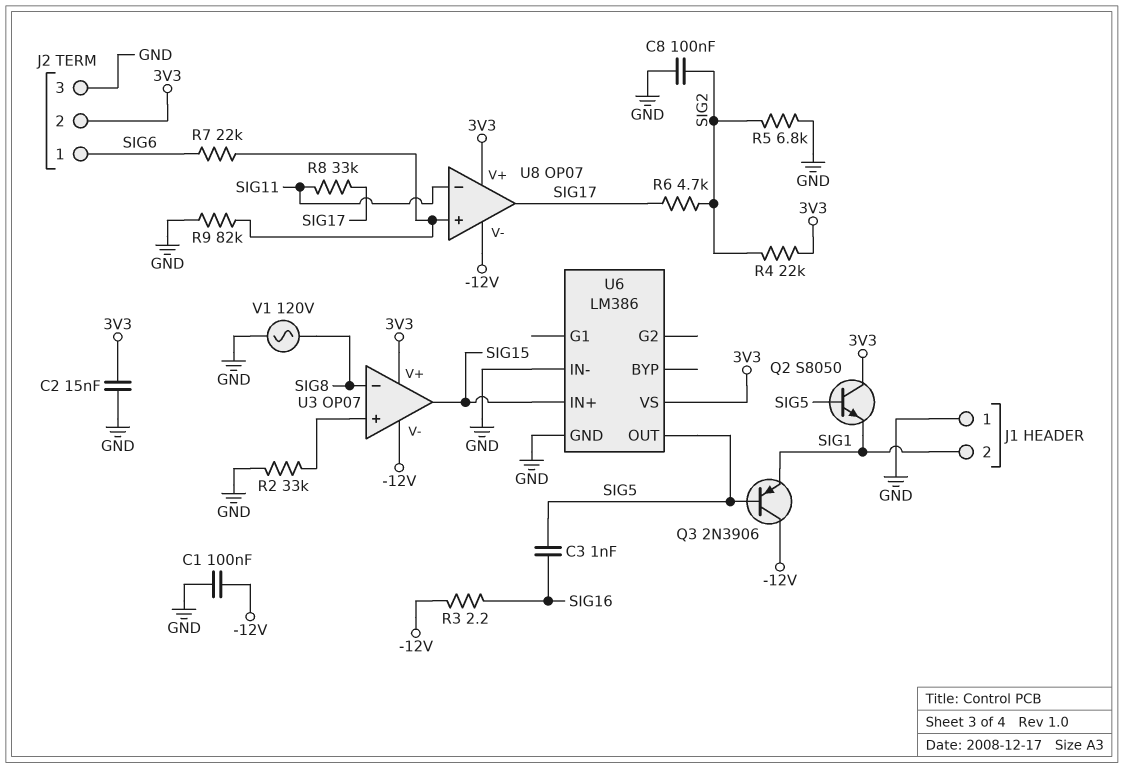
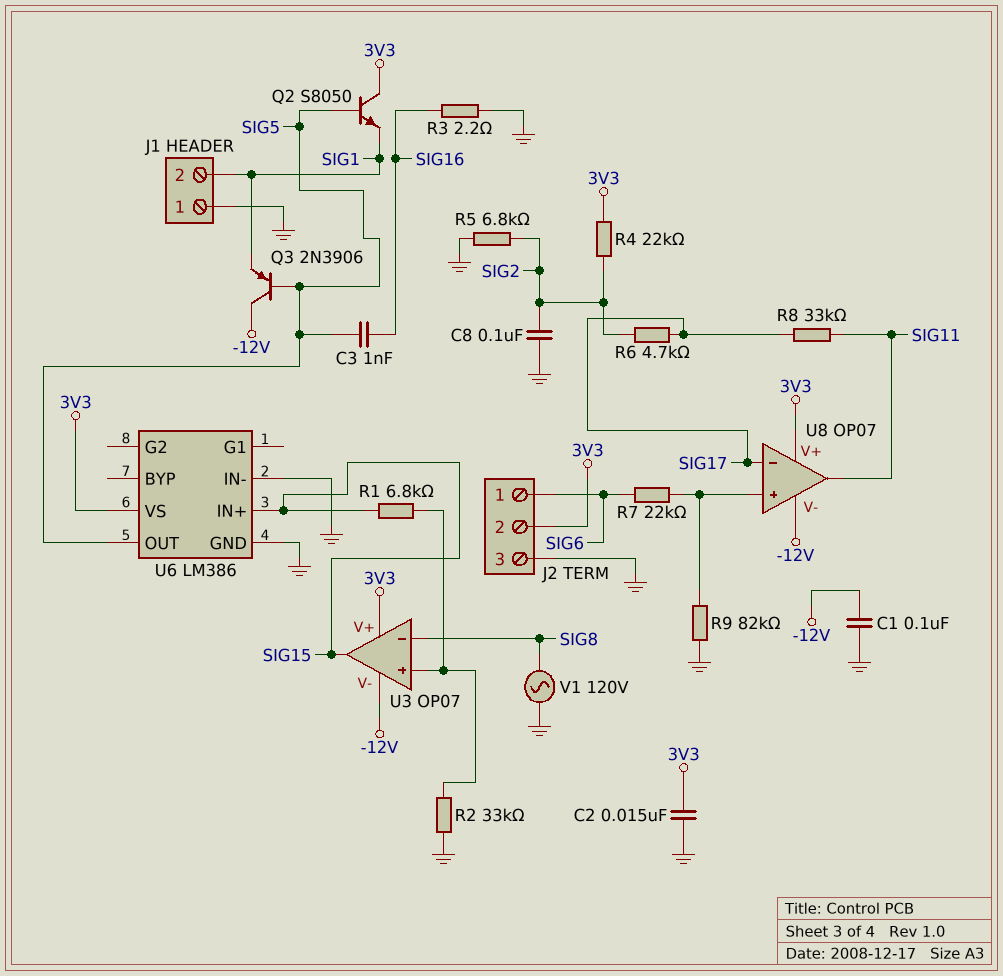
R1: none -> 6.8k (SIG15, U3/in+)
R3: 2.2 (-12V, SIG16) -> 2.2 (GND, SIG16)
U8 pin in-: SIG11 -> SIG17
U8 pin out: SIG17 -> SIG11

